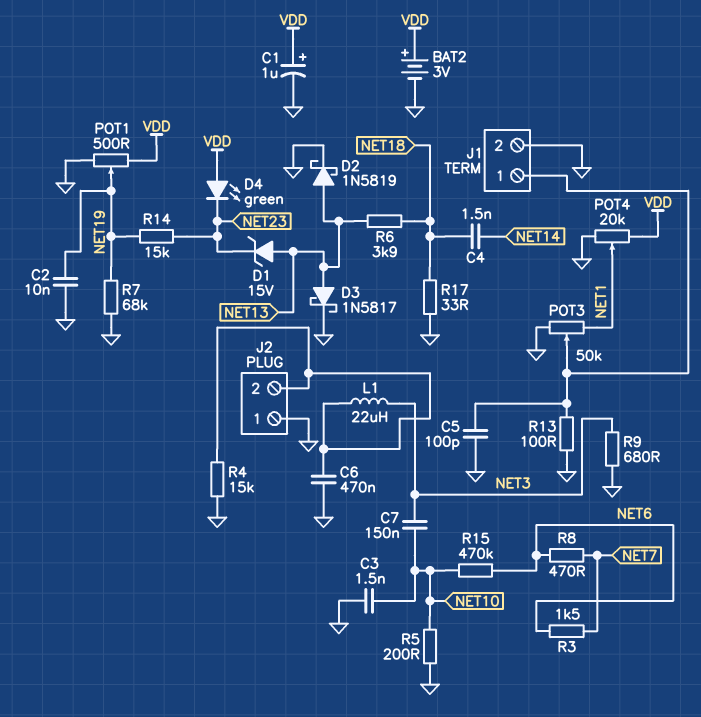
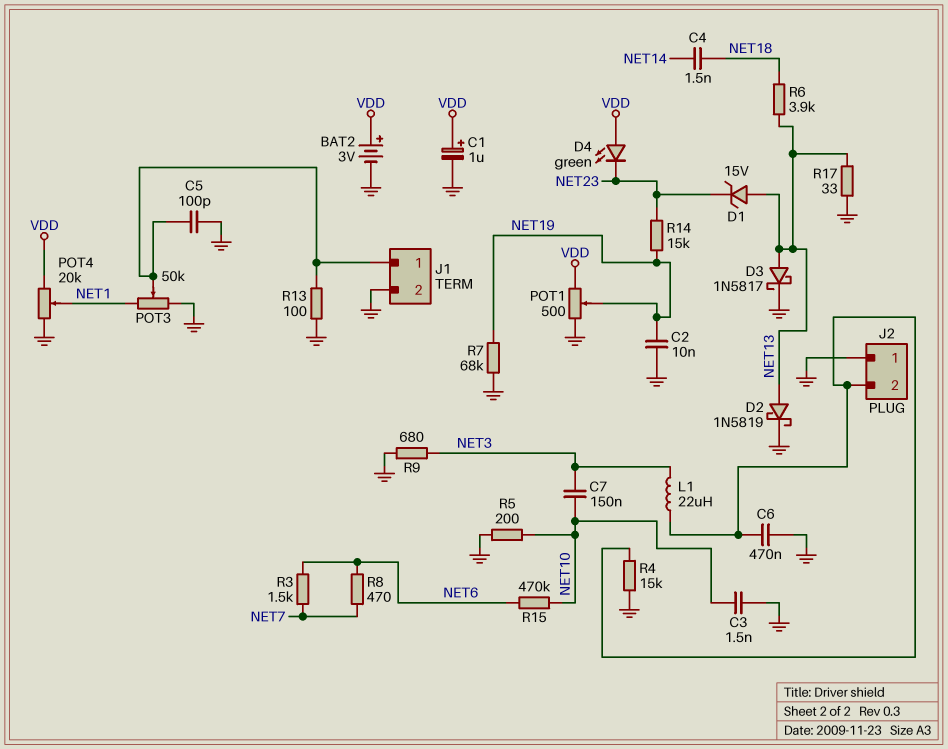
R17: 33 (GND, NET18) -> 33 (GND, NET13)

